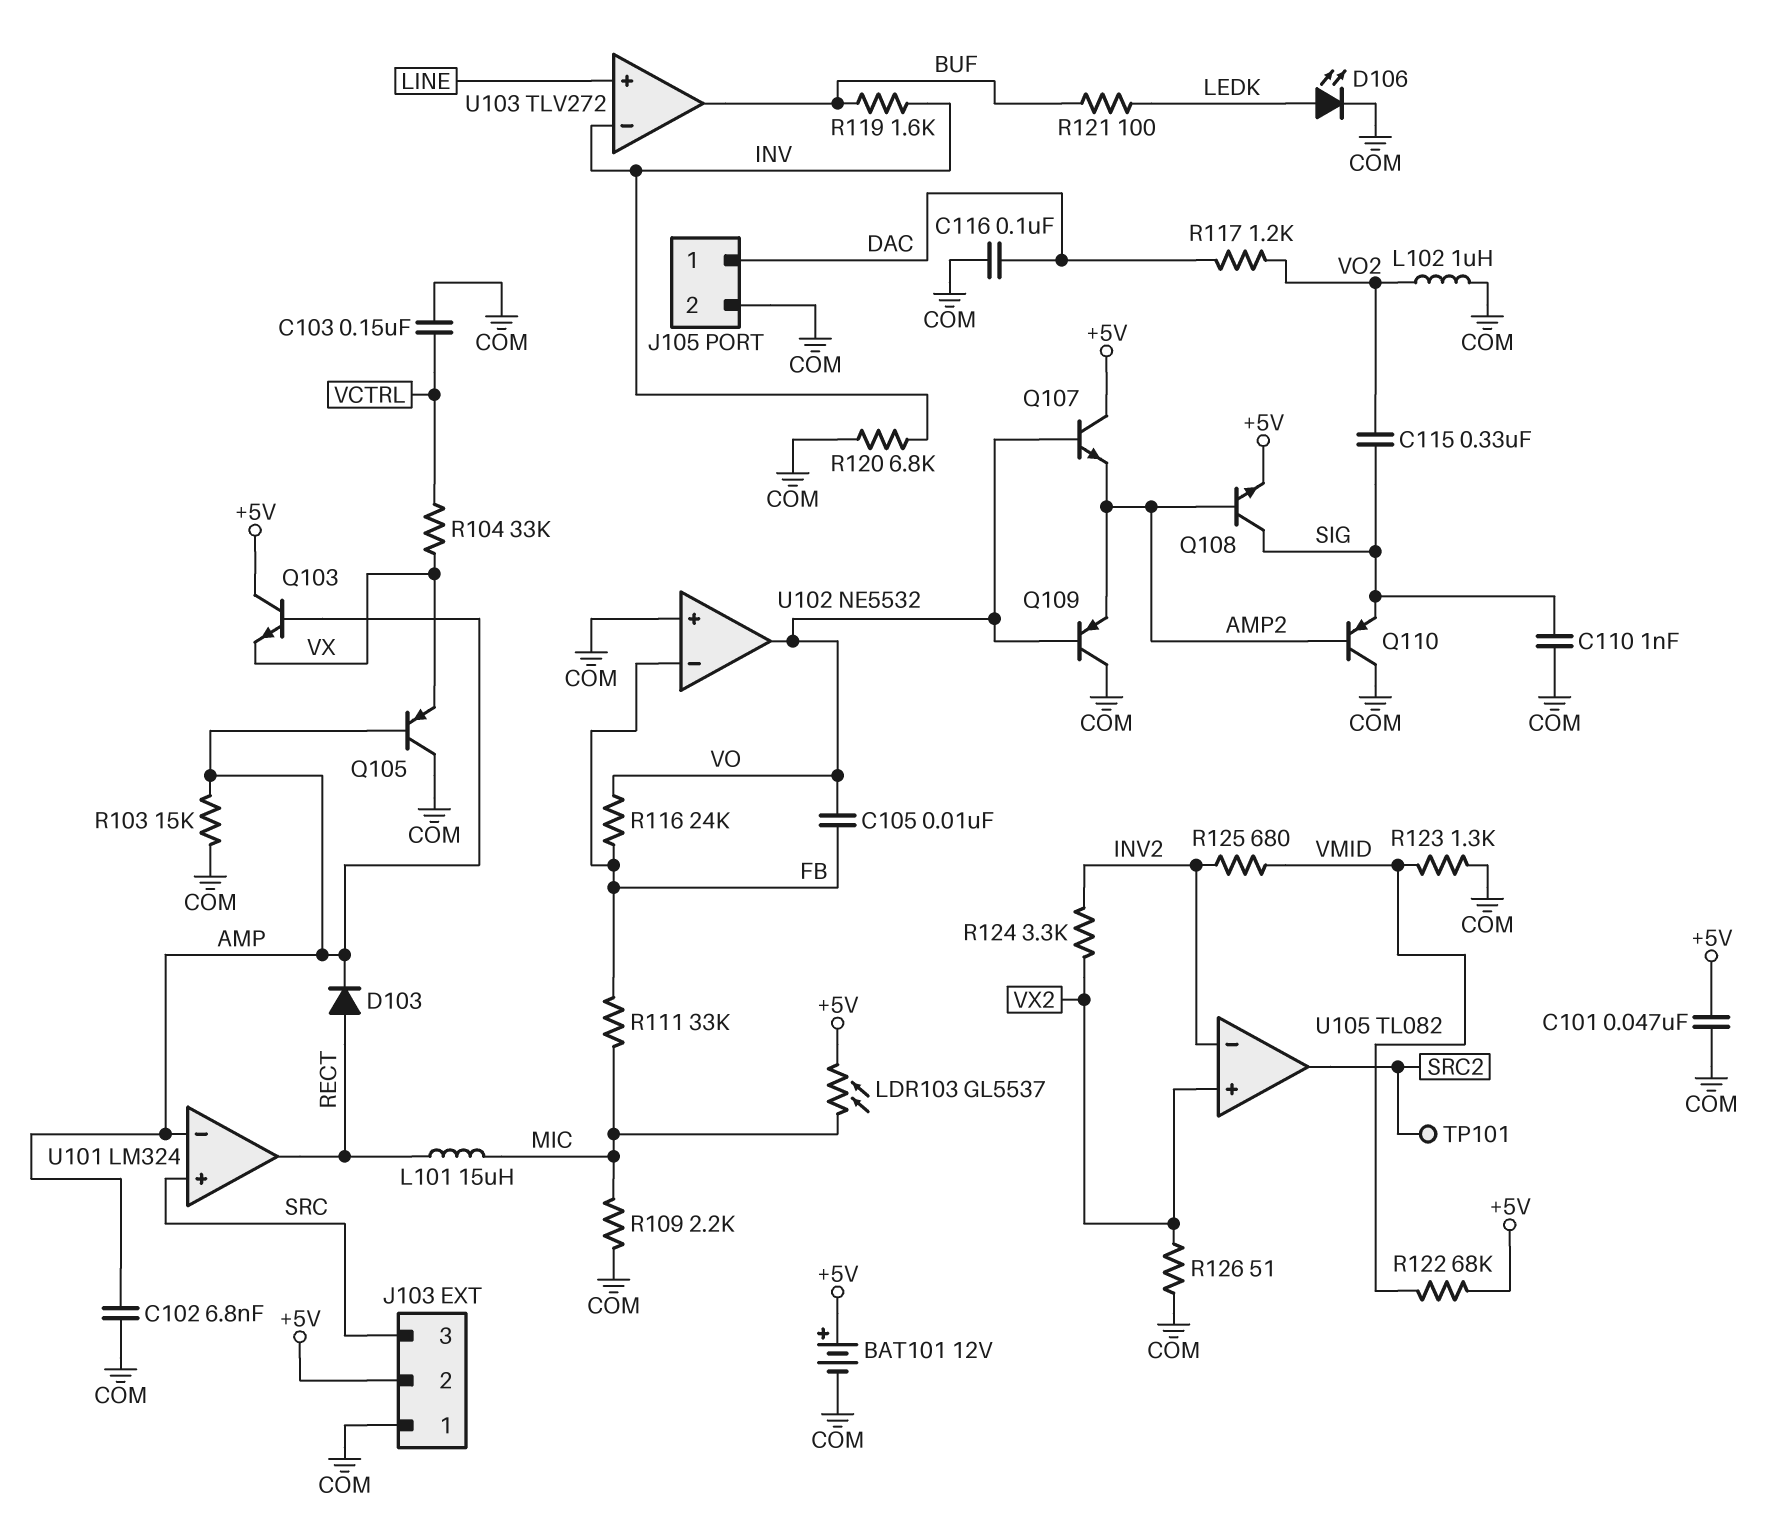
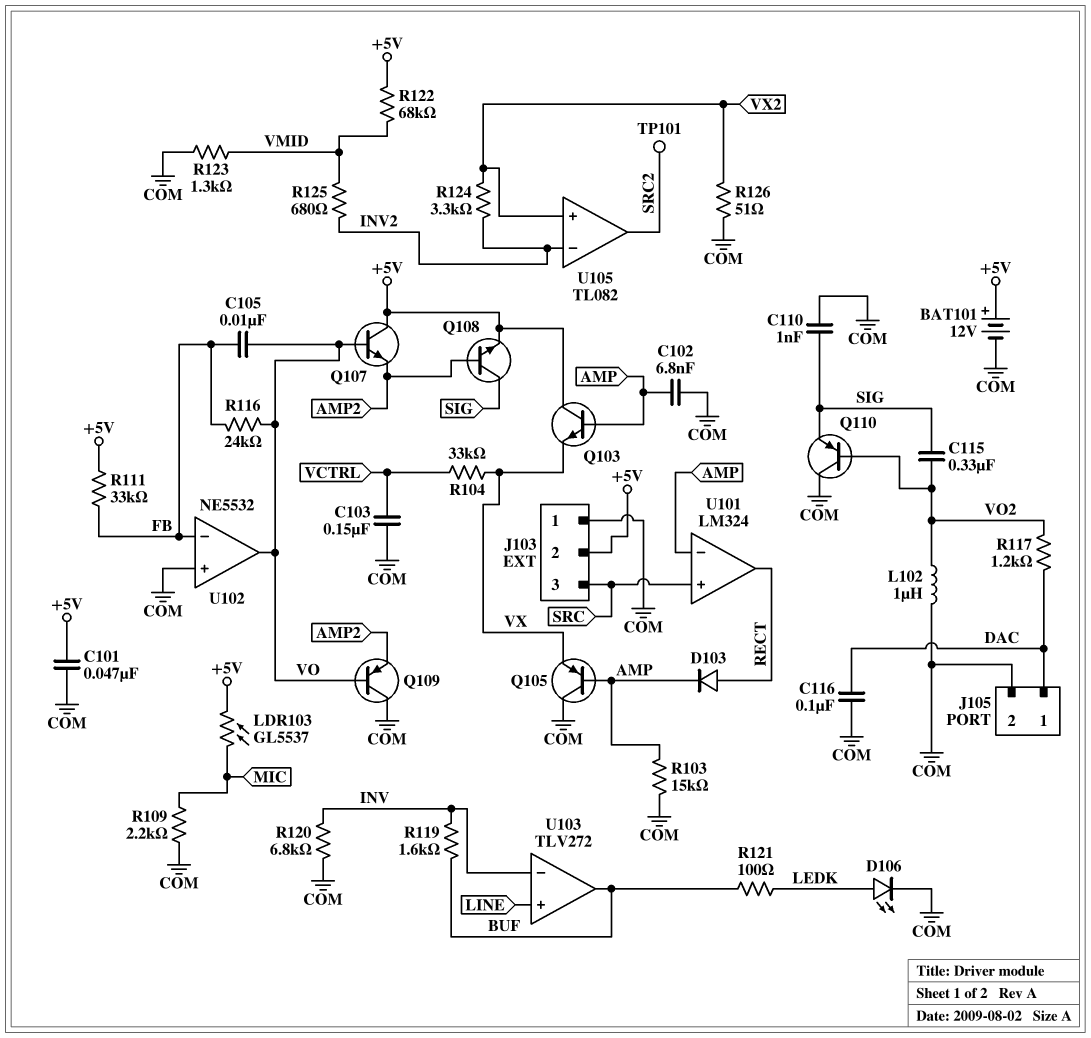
L101: 15uH (MIC, RECT) -> none
Q110: PNP (B AMP2, C COM, E SIG) -> PNP (B VO2, C COM, E SIG)
R111: 33k (FB, MIC) -> 33k (+5V, FB)

